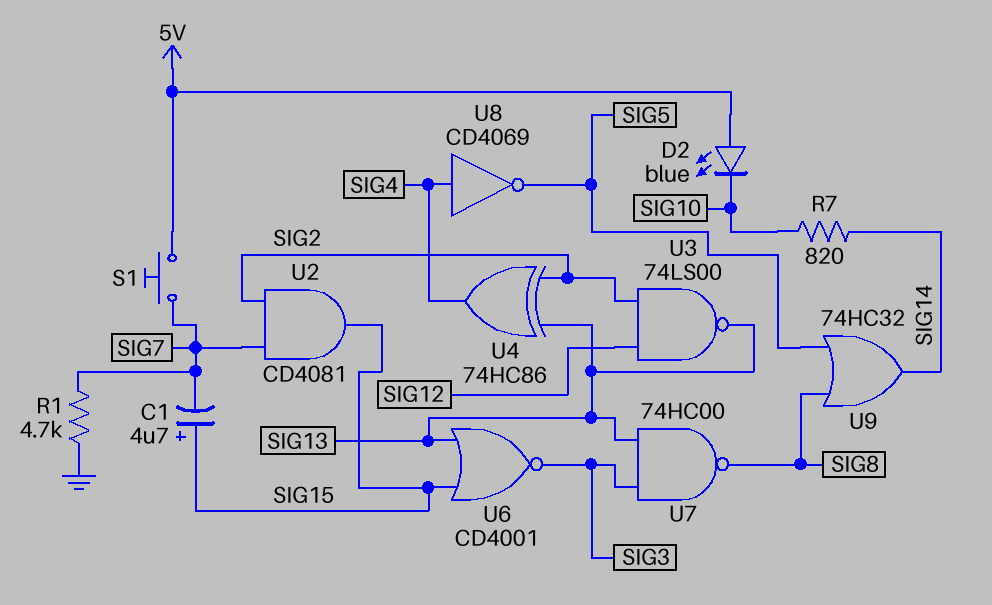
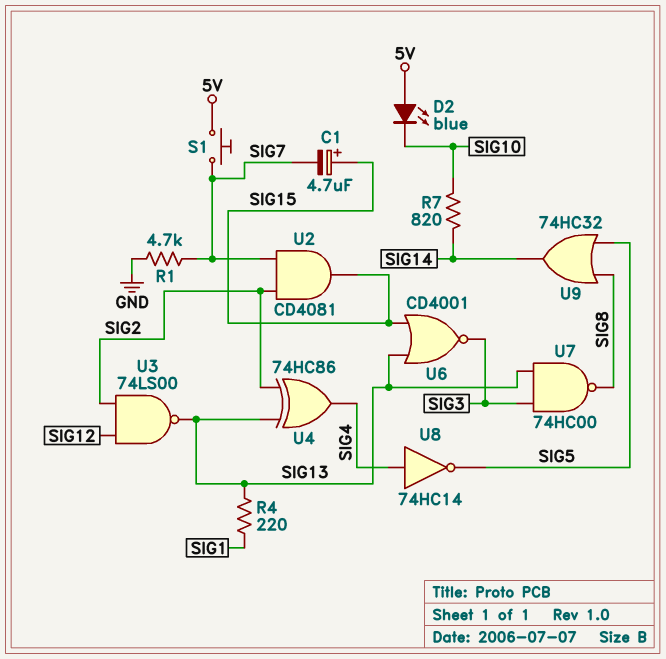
R4: none -> 220 (SIG1, SIG13)
U8: NOT CD4069 (in SIG4, out SIG5) -> NOT 74HC14 (in SIG4, out SIG5)

